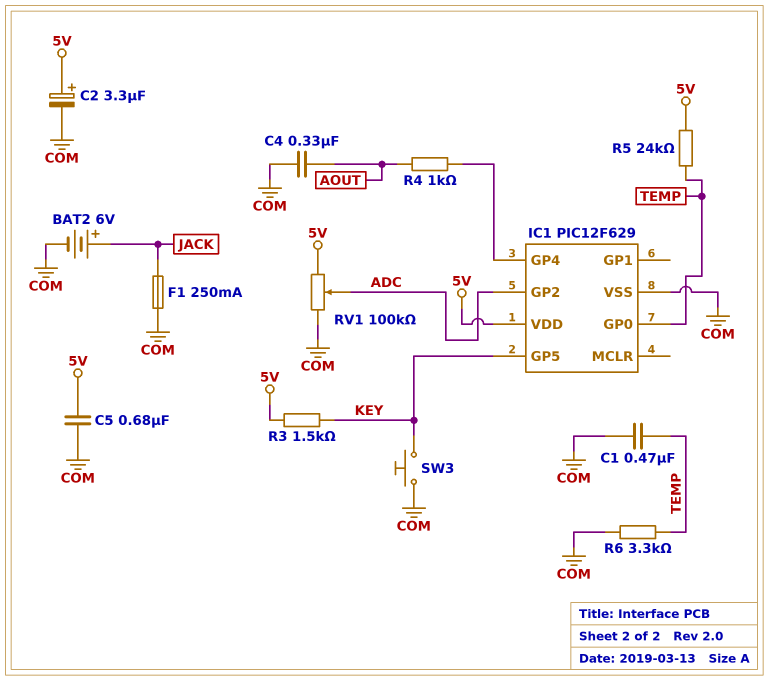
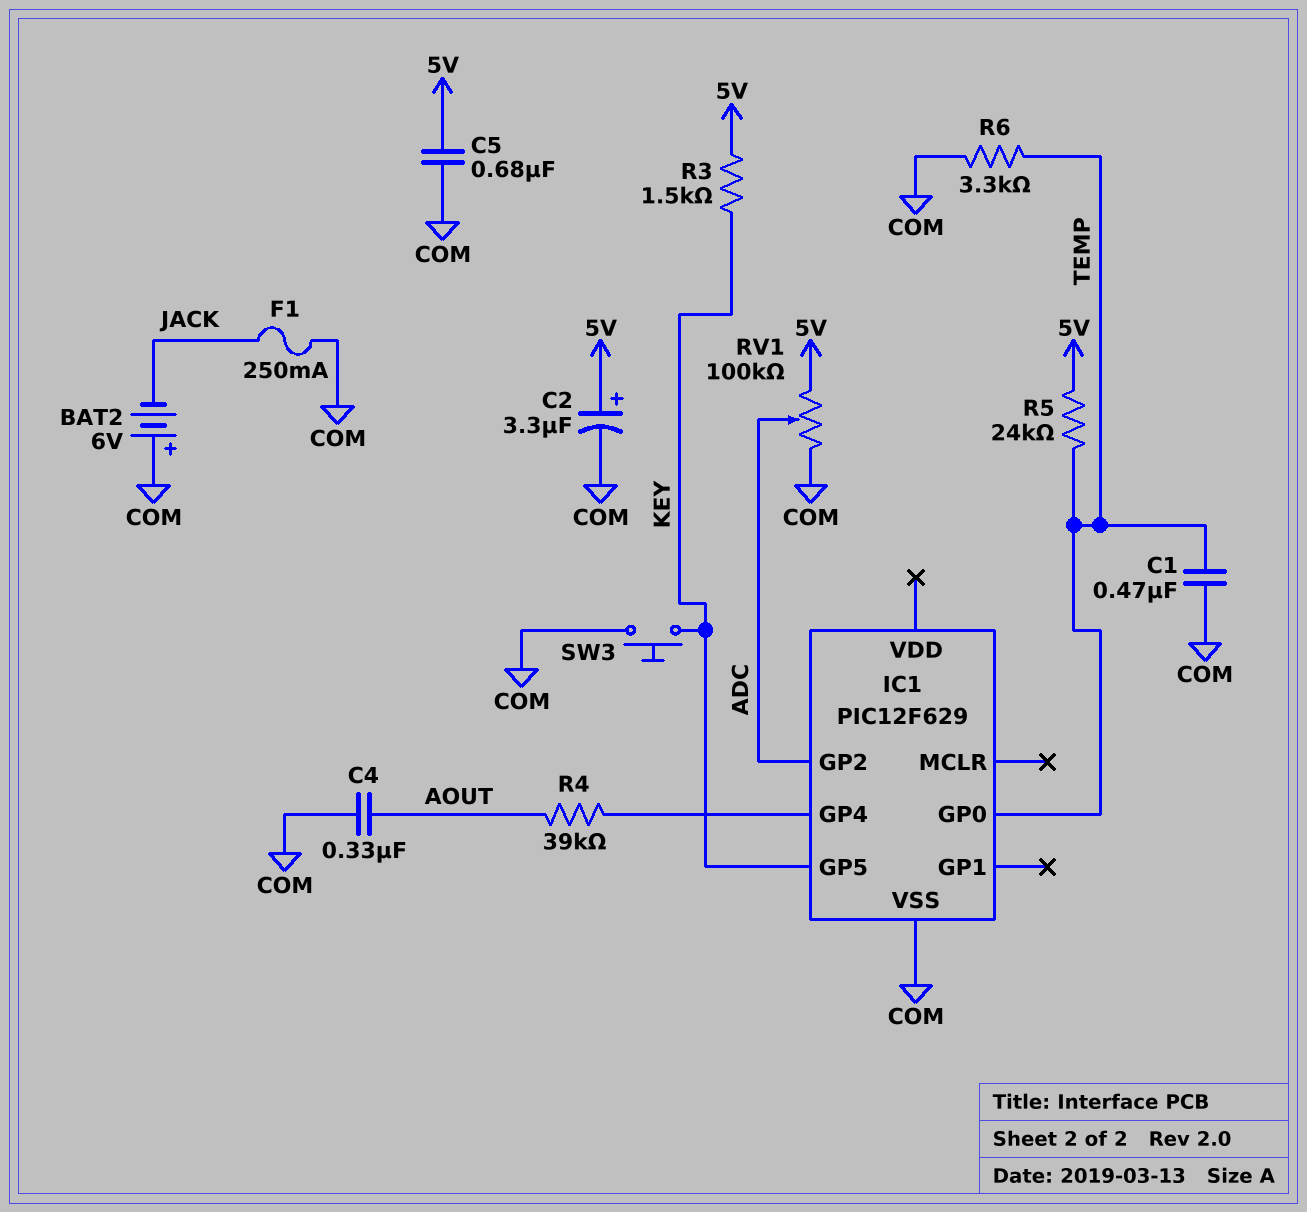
BAT2: 6V (plus JACK, minus COM) -> 6V (plus COM, minus JACK)
IC1 pin VDD: 5V -> none
R4: 1k (AOUT, IC1/GP4) -> 39k (AOUT, IC1/GP4)

